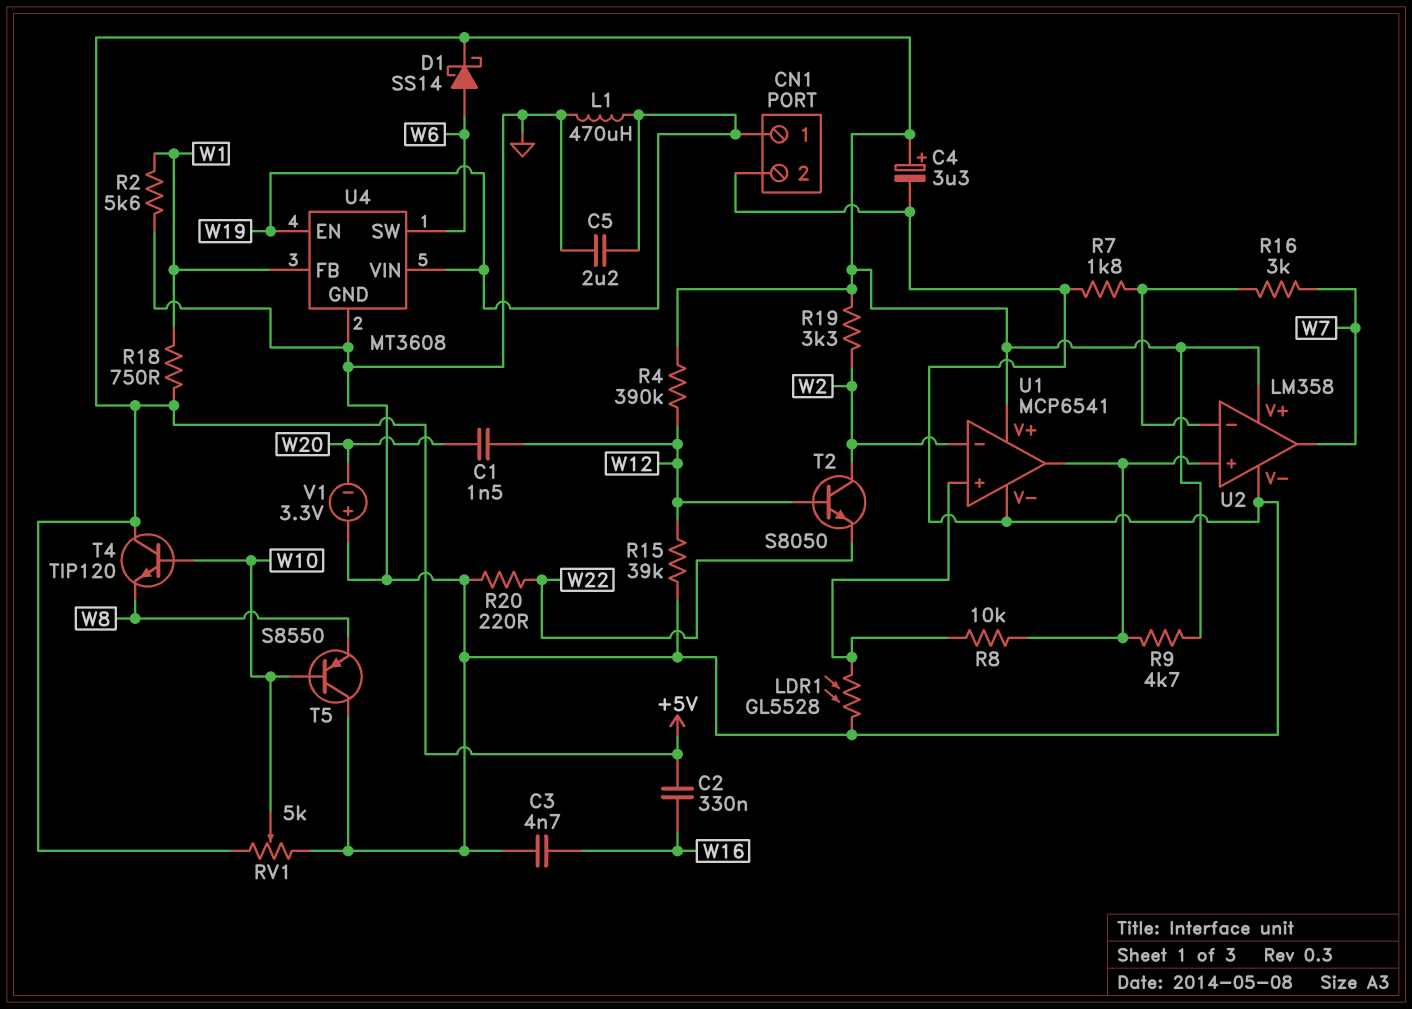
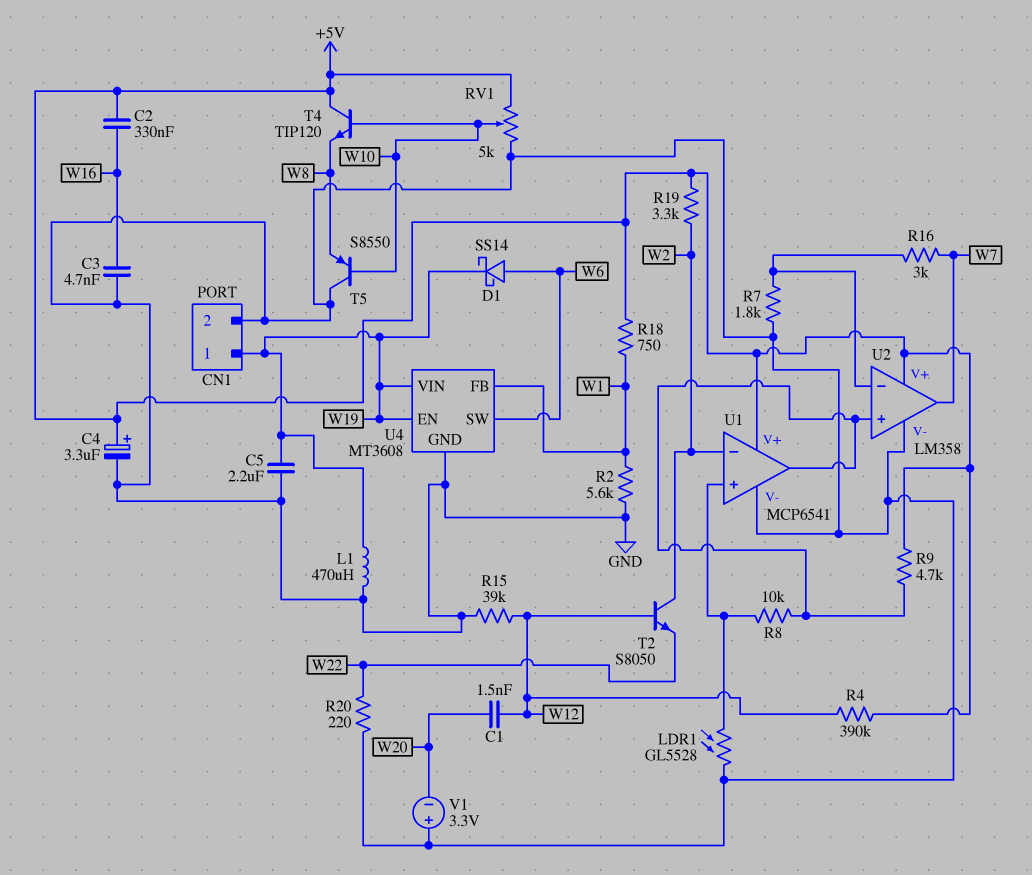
D1: schottky SS14 (A W6, K +5V) -> schottky SS14 (A W6, K W19)

